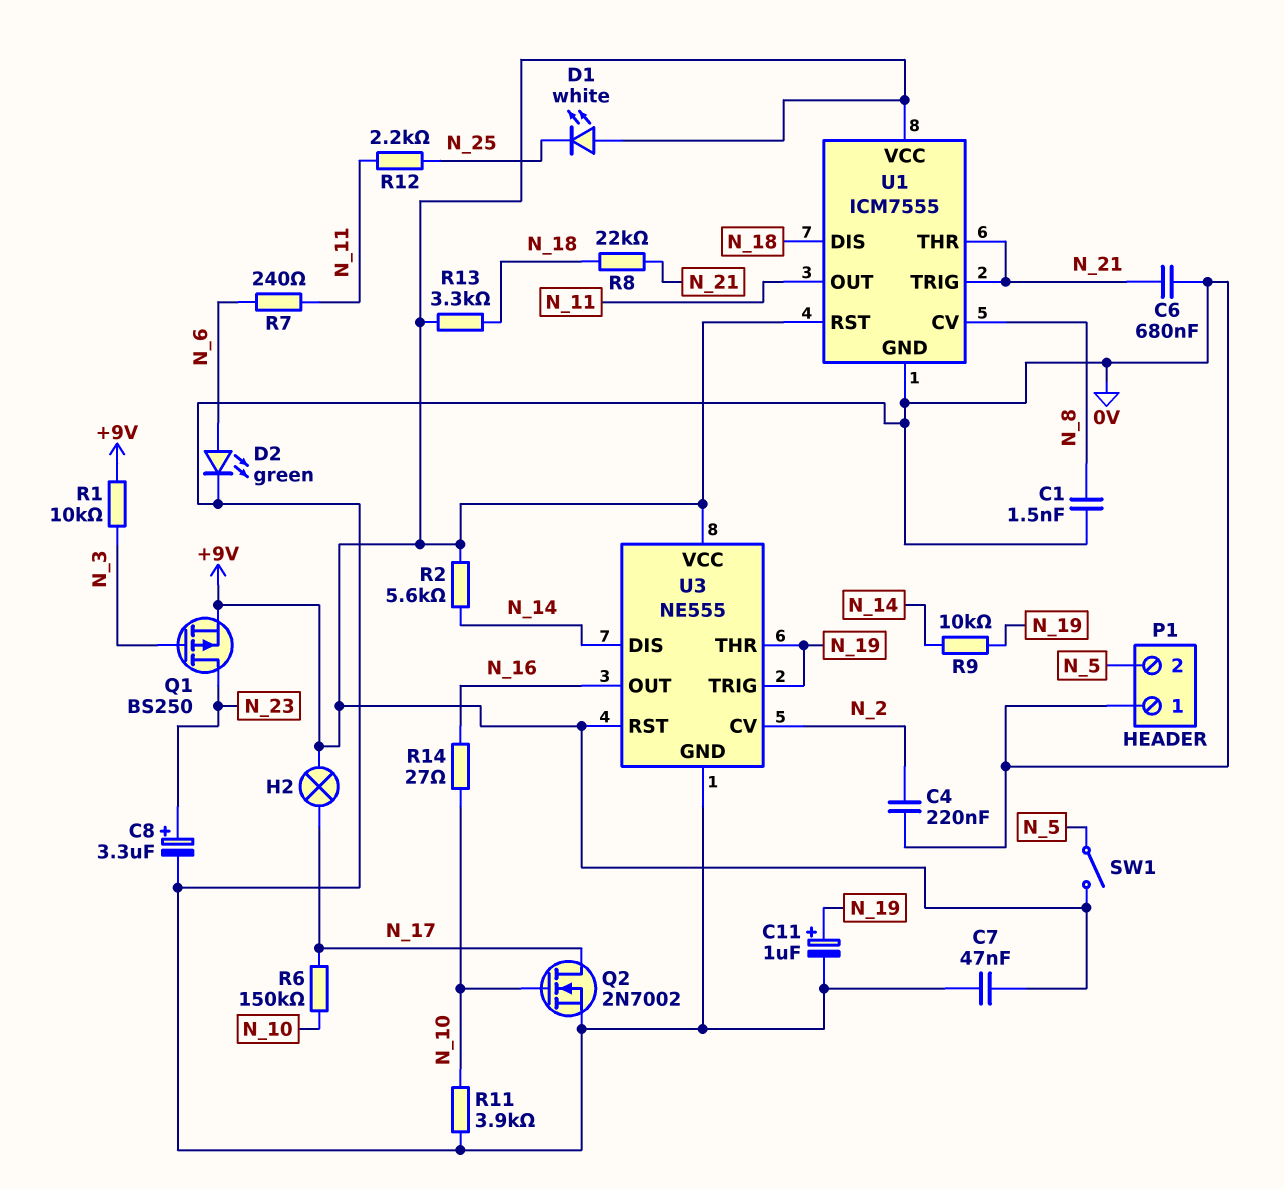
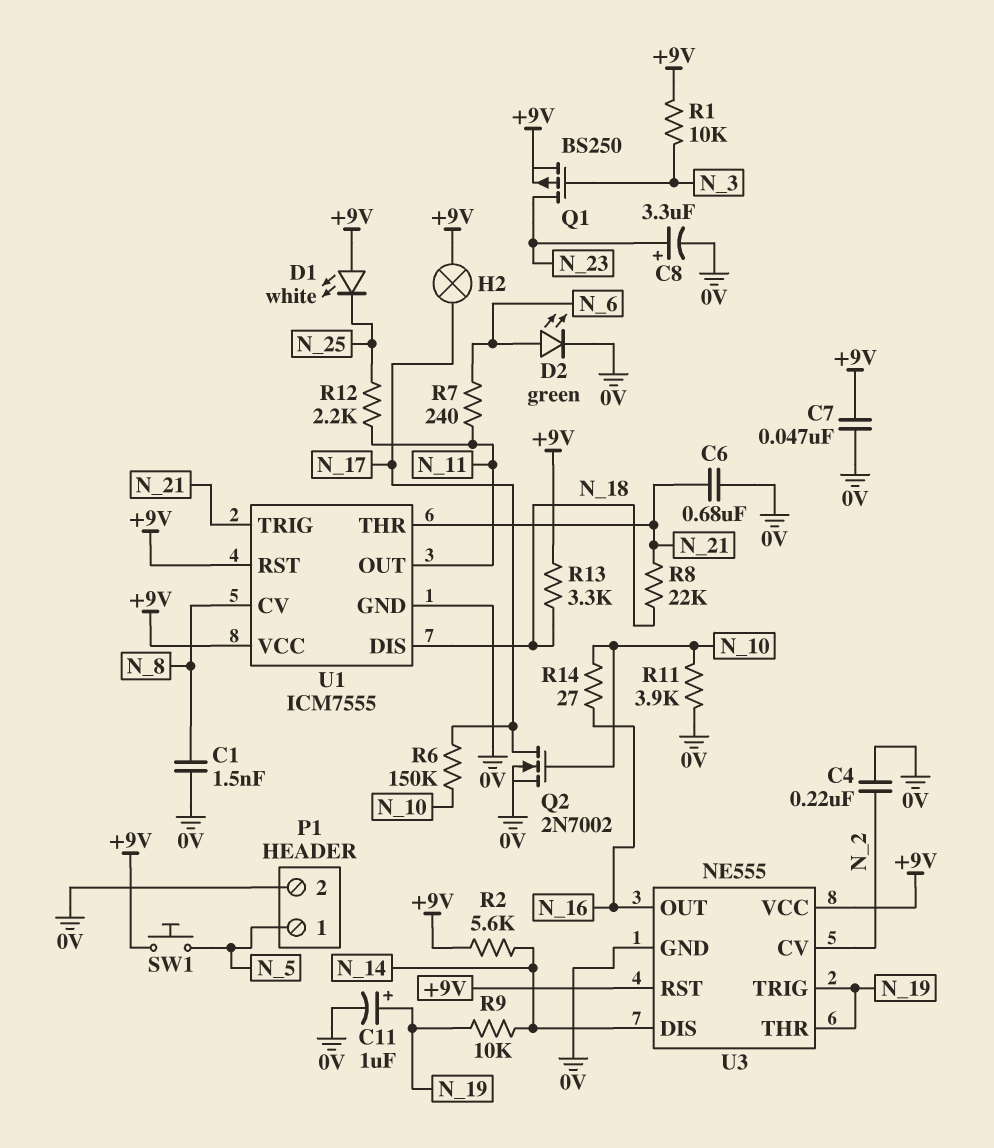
P1 pin 1: 0V -> N_5
P1 pin 2: N_5 -> 0V
SW1: switch (+9V, N_5) -> button (+9V, N_5)

